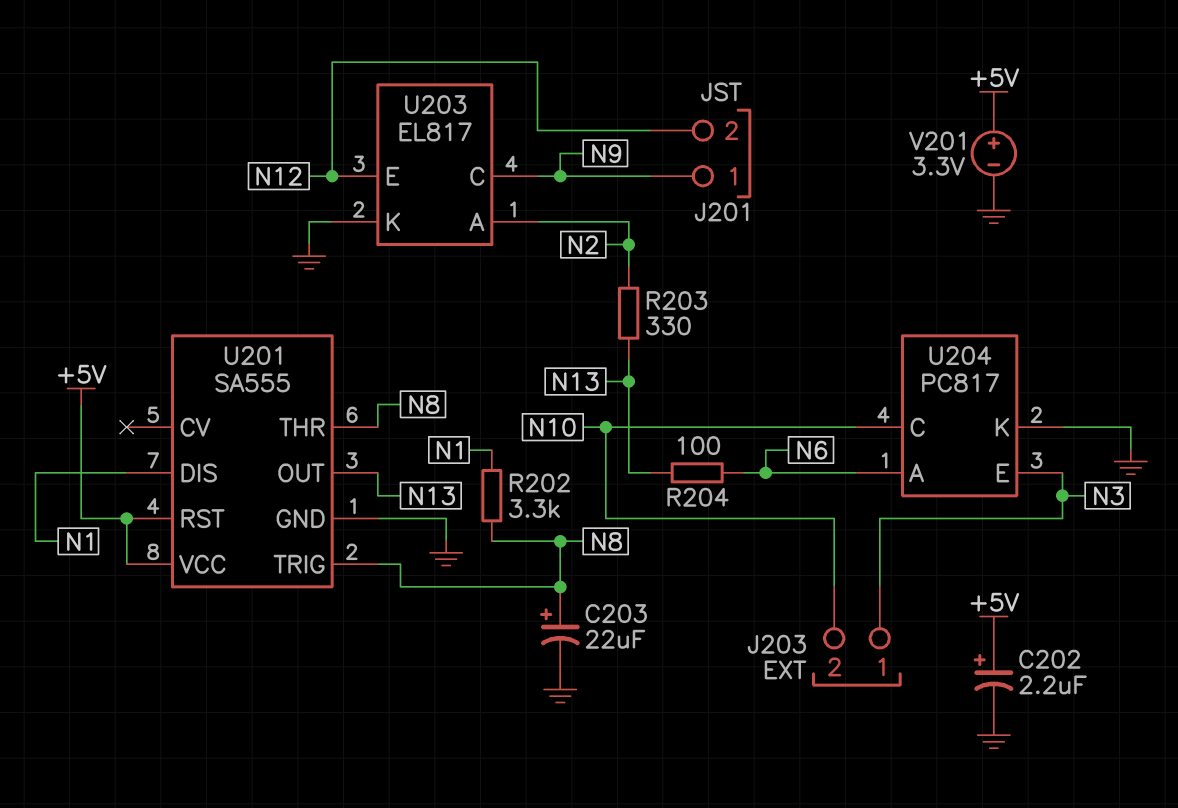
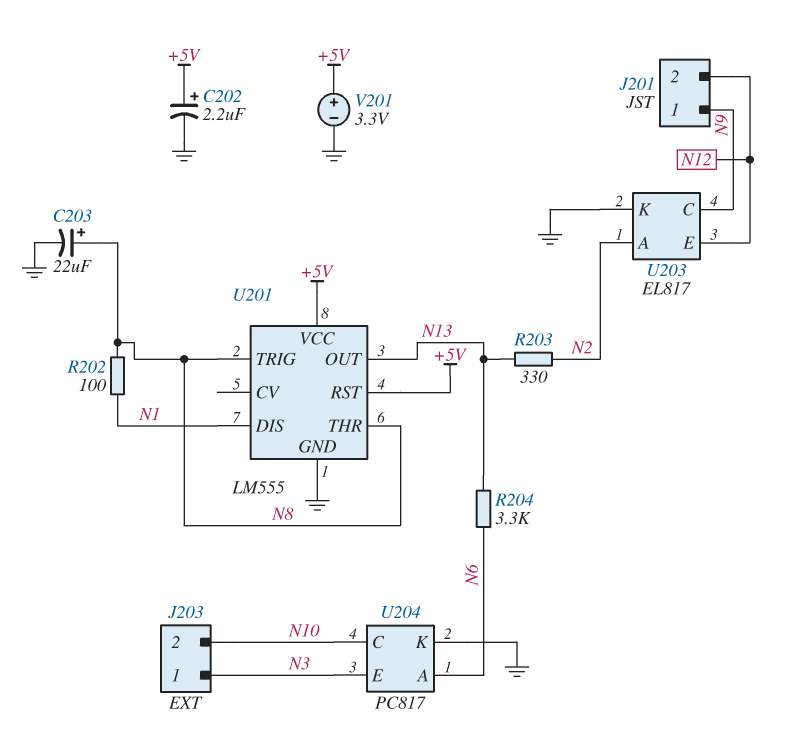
R202: 3.3k (N1, N8) -> 100 (N1, N8)
R204: 100 (N6, N13) -> 3.3k (N6, N13)
U201: SA555 -> LM555

